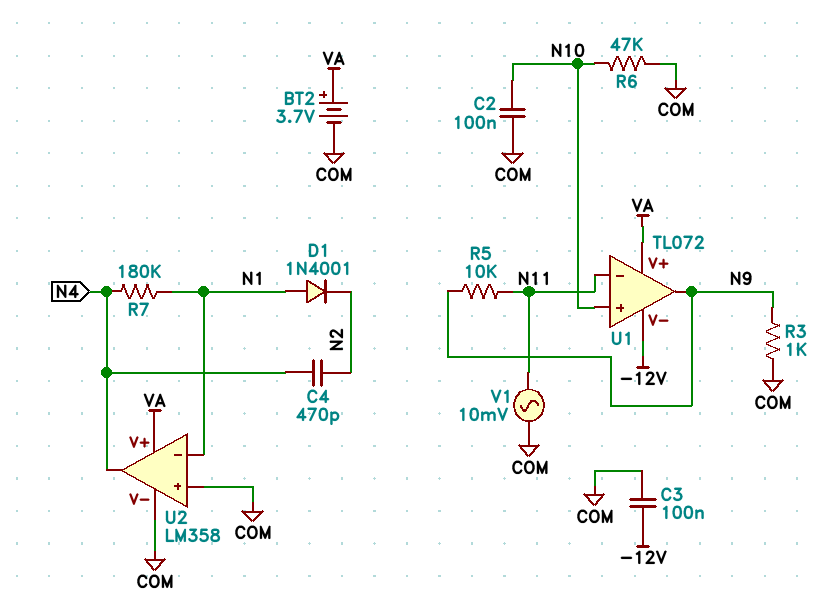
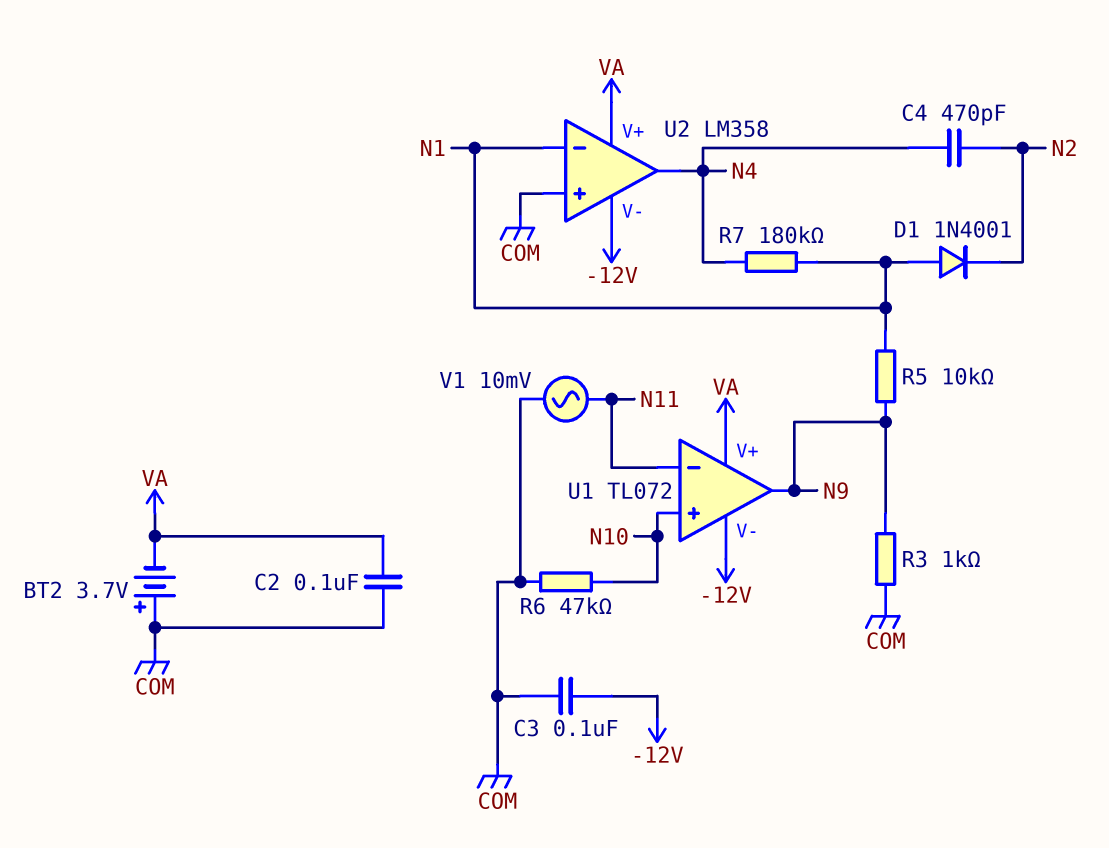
BT2: 3.7V (plus VA, minus COM) -> 3.7V (plus COM, minus VA)
C2: 100nF (COM, N10) -> 100nF (COM, VA)
R5: 10k (N9, N11) -> 10k (N1, N9)
U2 pin V-: COM -> -12V

